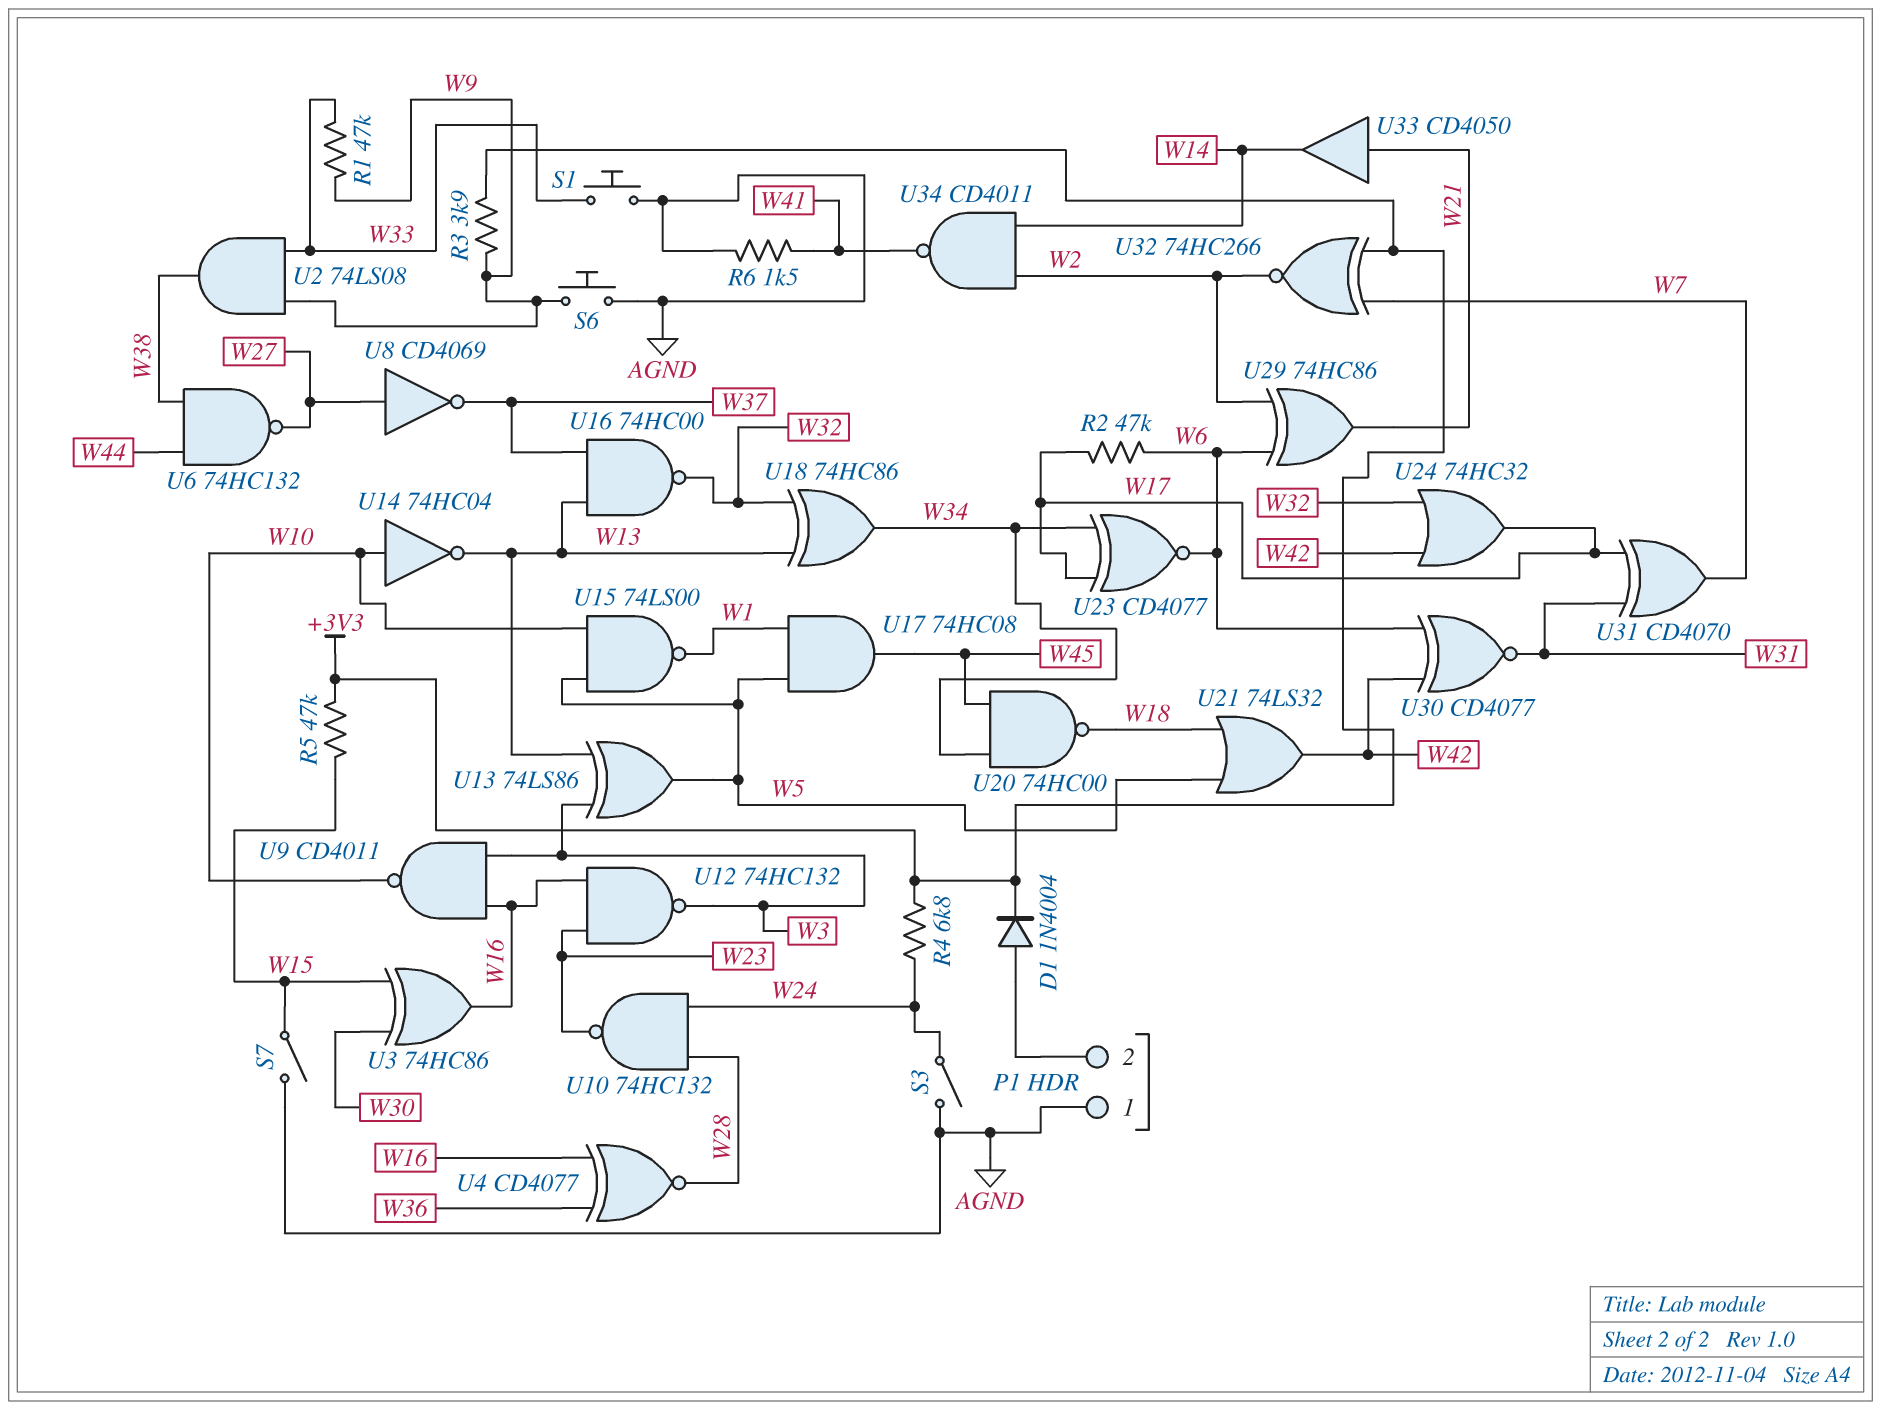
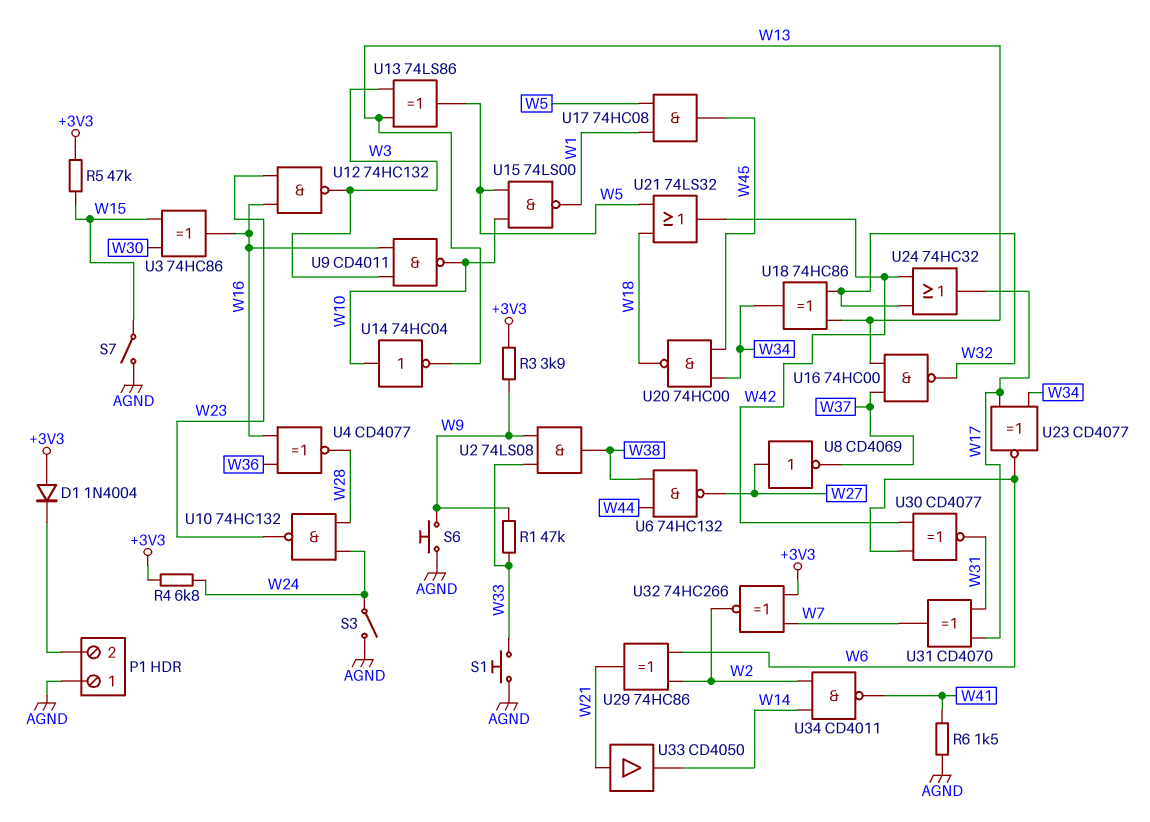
D1: diode 1N4004 (A P1/2, K +3V3) -> diode 1N4004 (A +3V3, K P1/2)
R2: 47k (W6, W17) -> none

